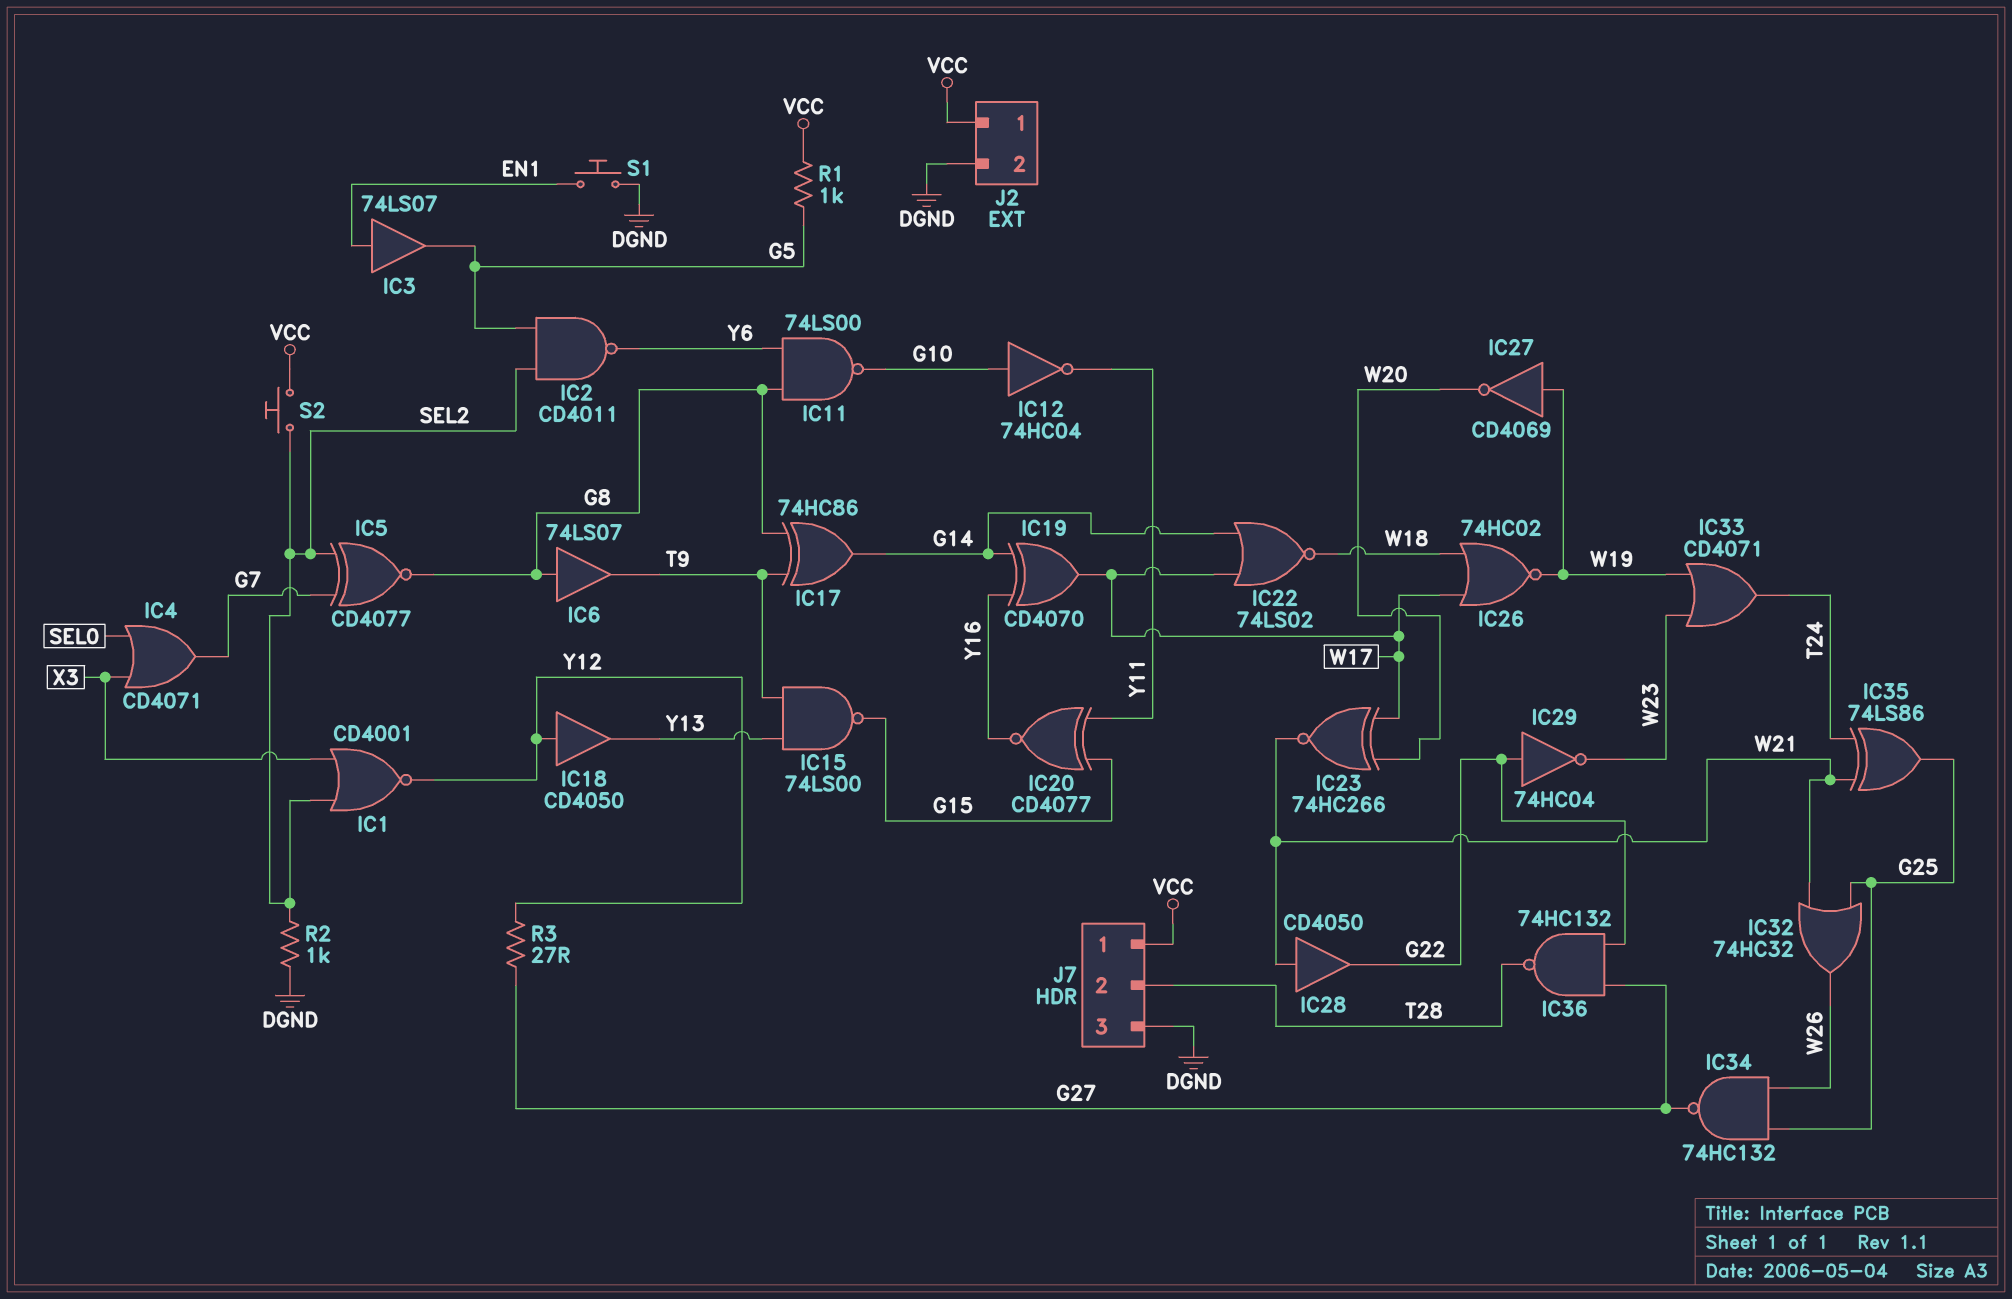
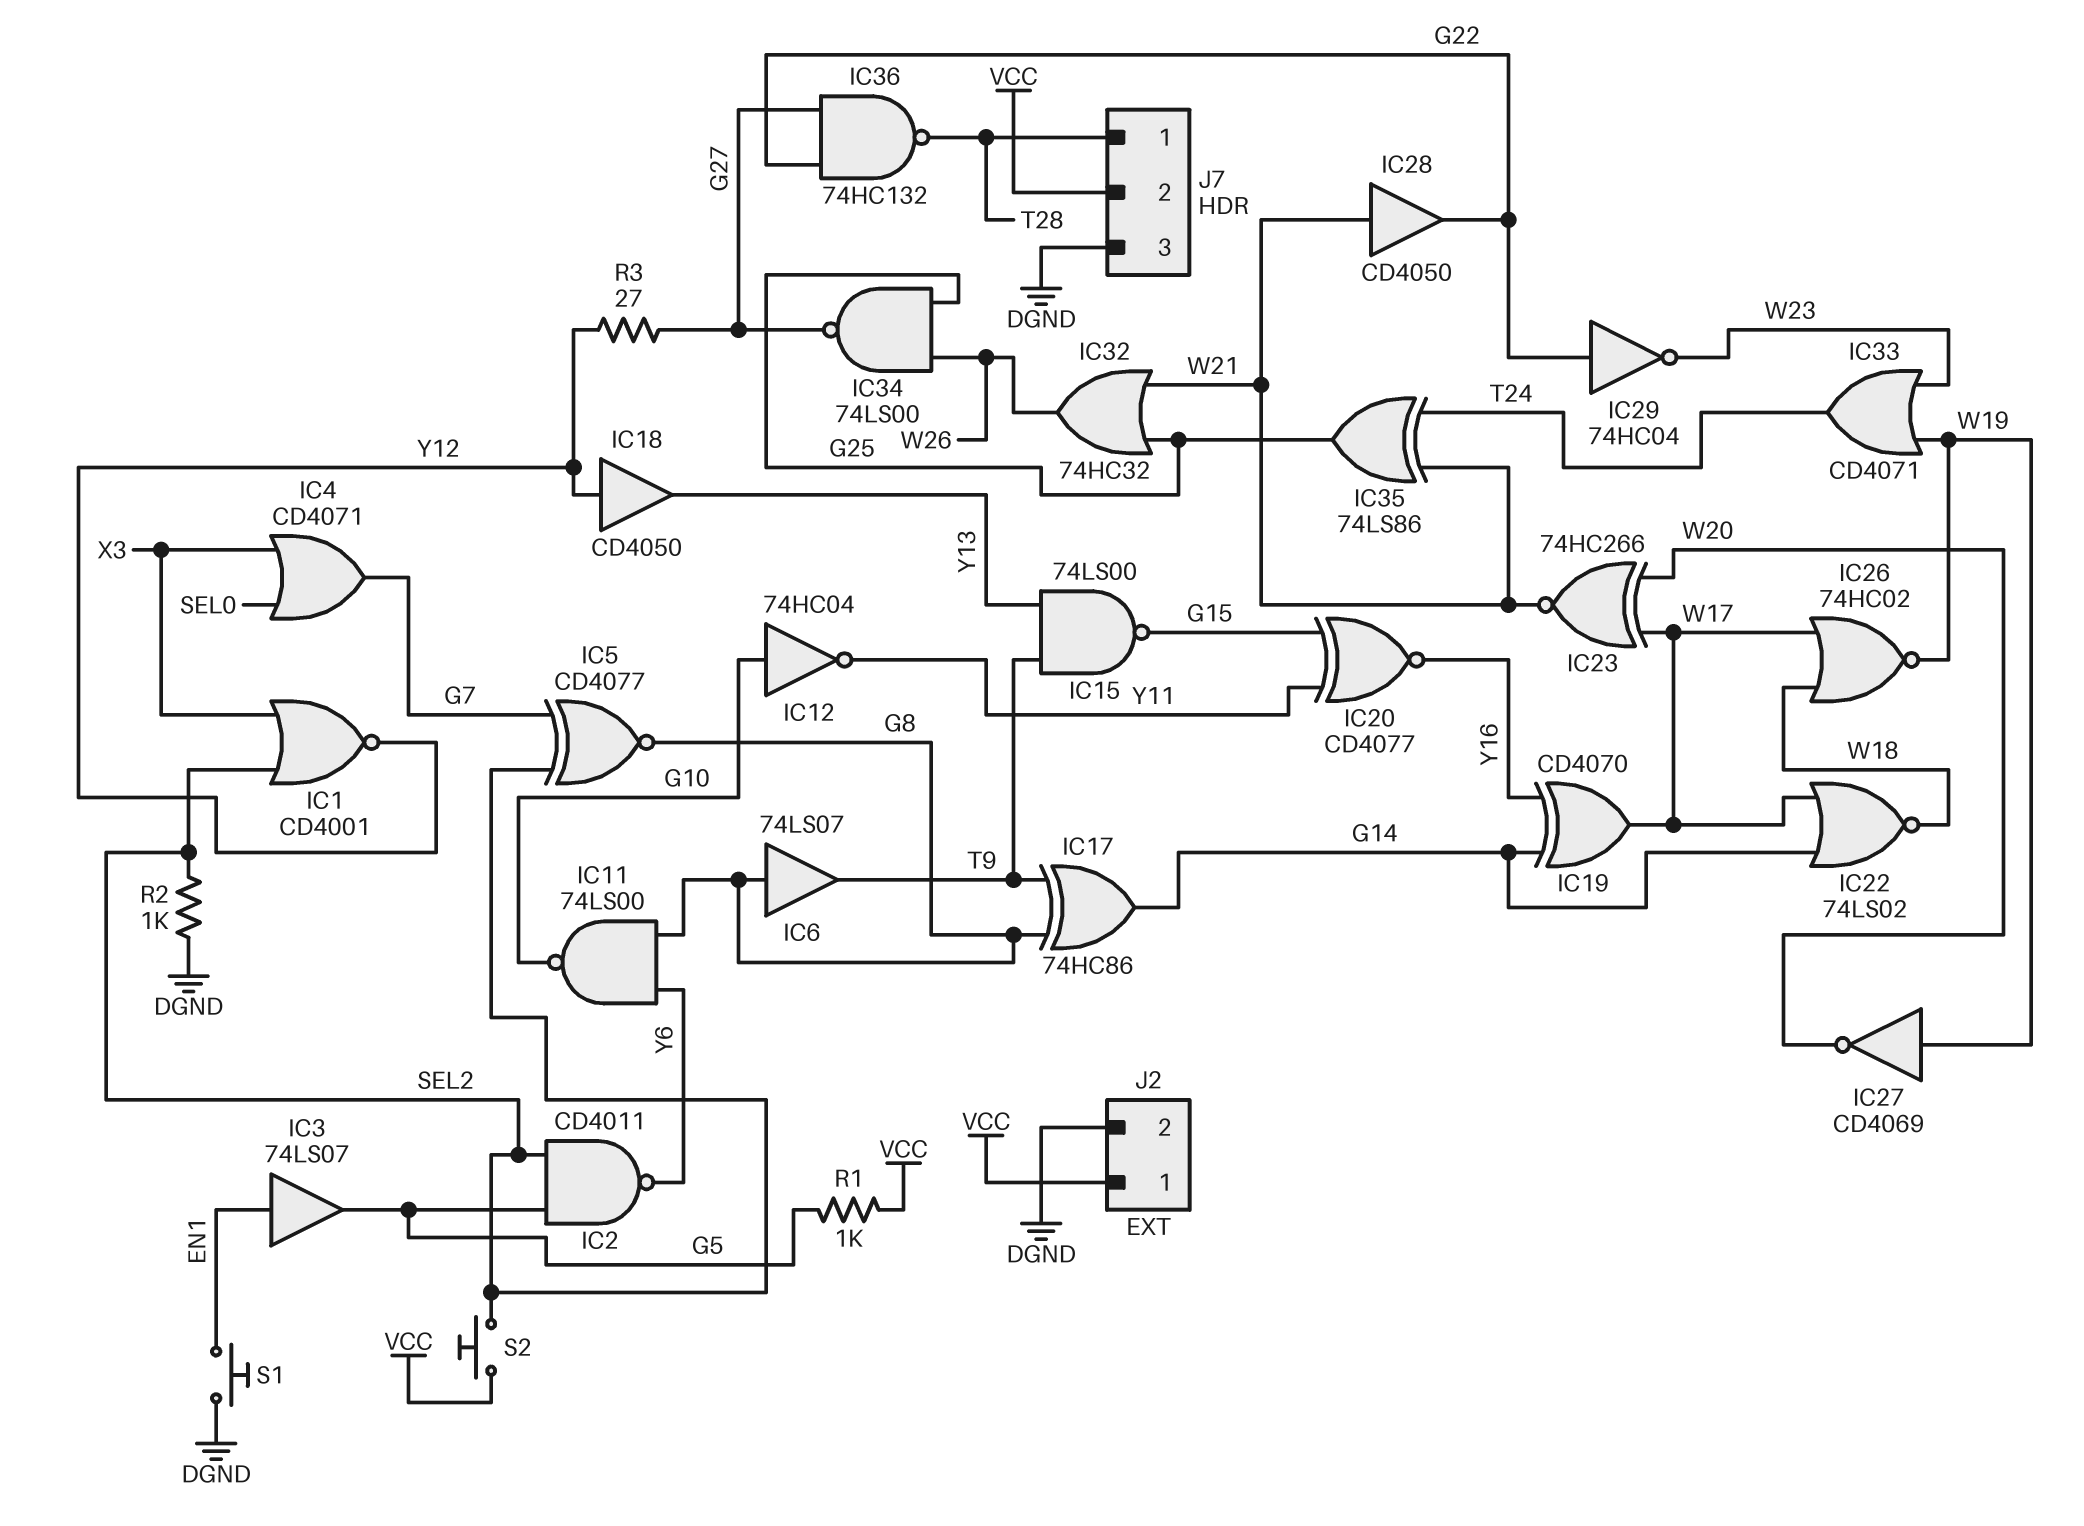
IC34: NAND 74HC132 (in G25, in W26, out G27) -> NAND 74LS00 (in G25, in W26, out G27)
J7 pin 1: VCC -> T28
J7 pin 2: T28 -> VCC

